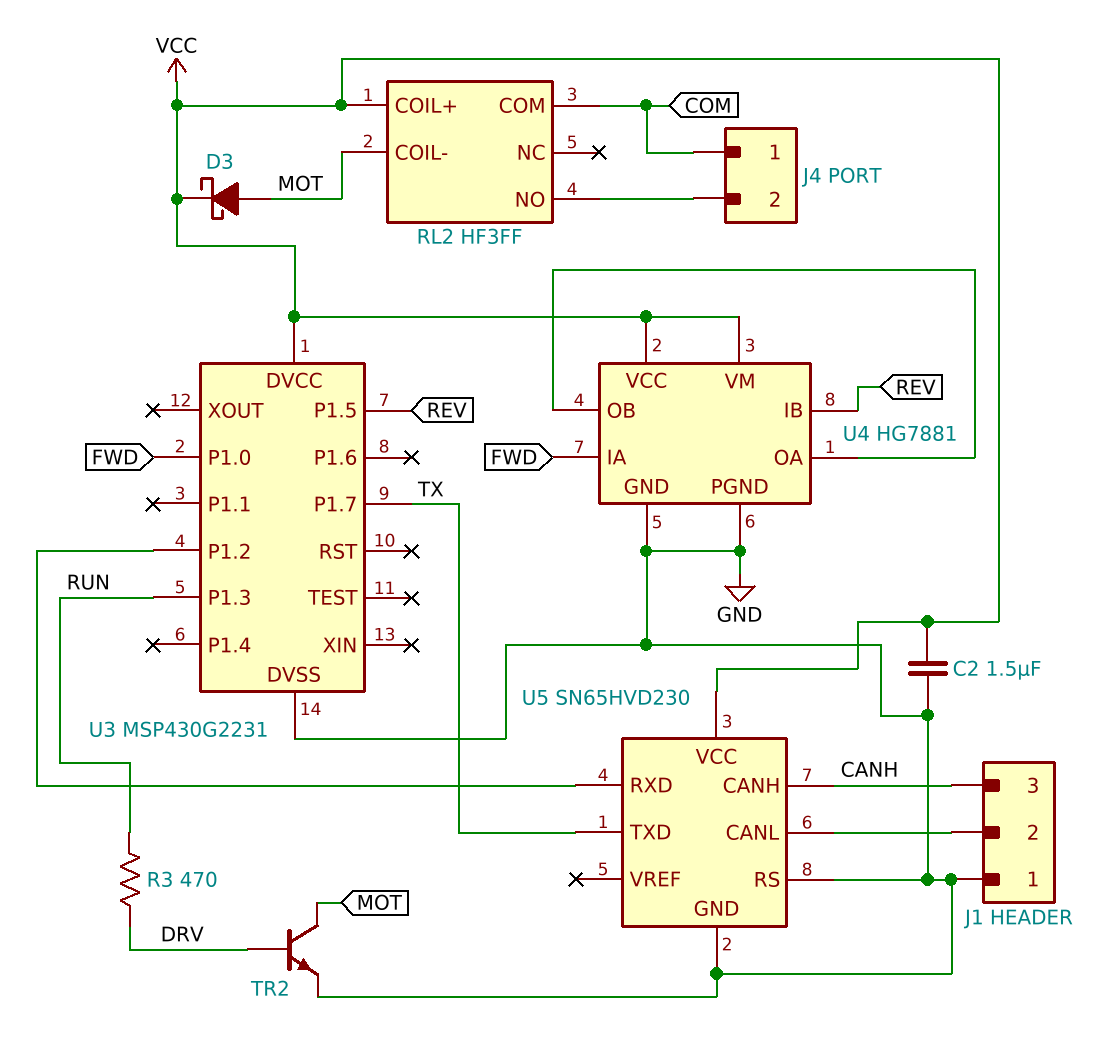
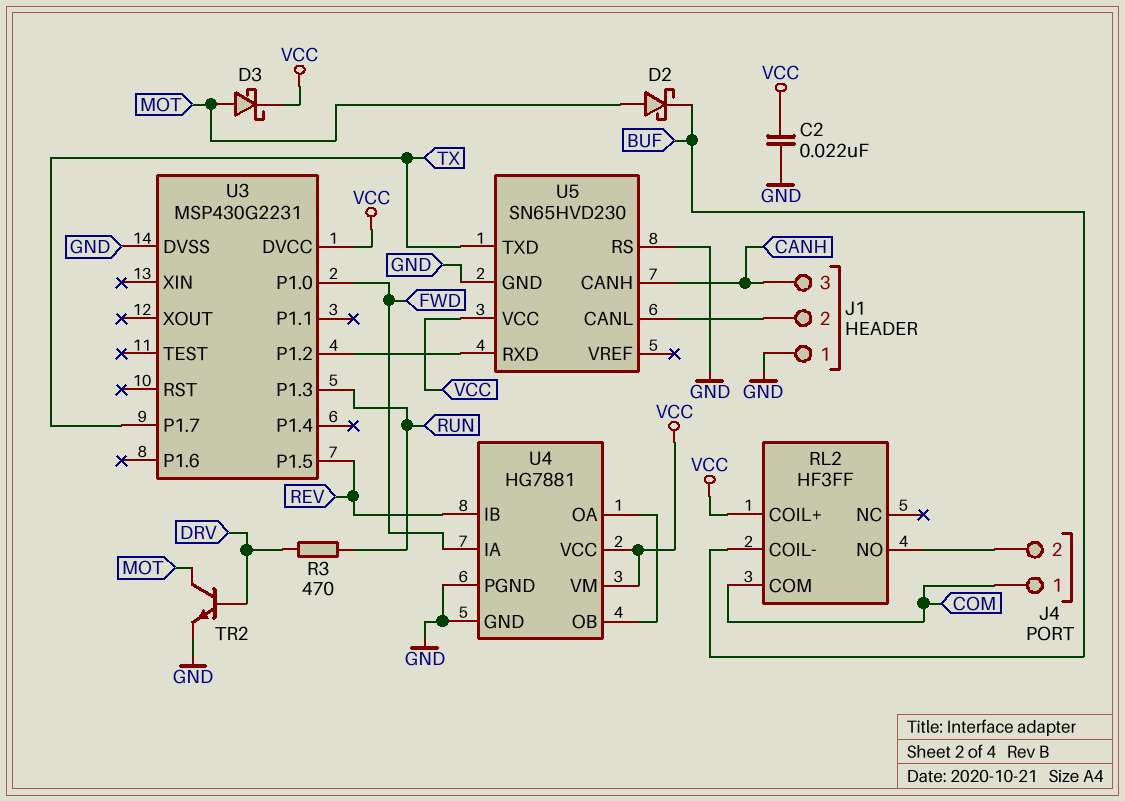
C2: 1.5uF (GND, VCC) -> 22nF (GND, VCC)
D2: none -> schottky (A MOT, K BUF)
RL2 pin COIL-: MOT -> BUF

